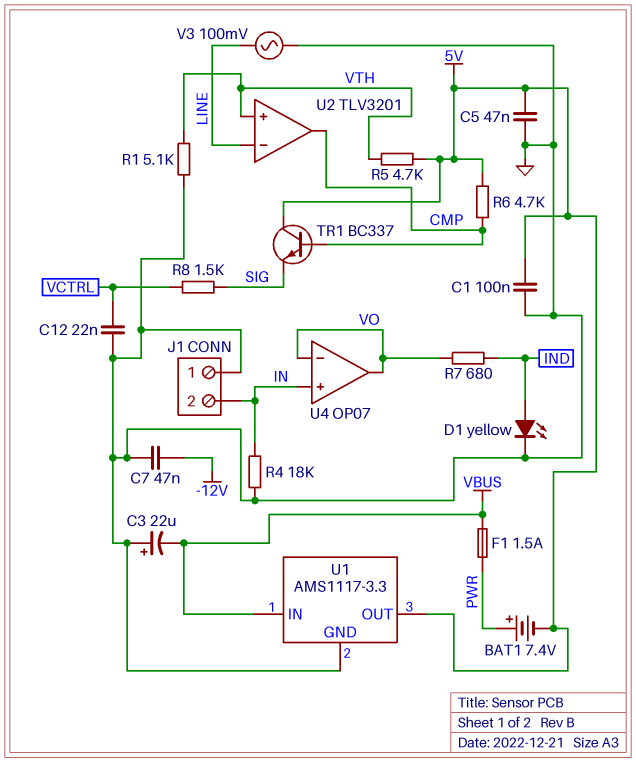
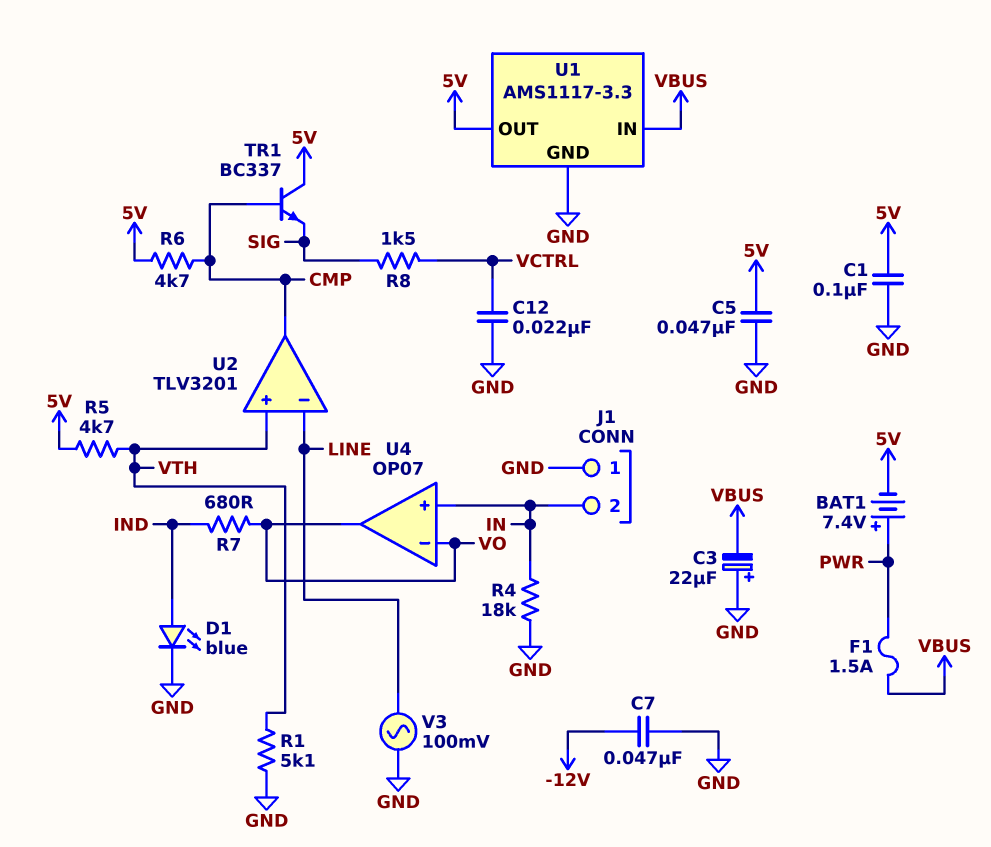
D1: LED yellow (A IND, K GND) -> LED blue (A IND, K GND)

